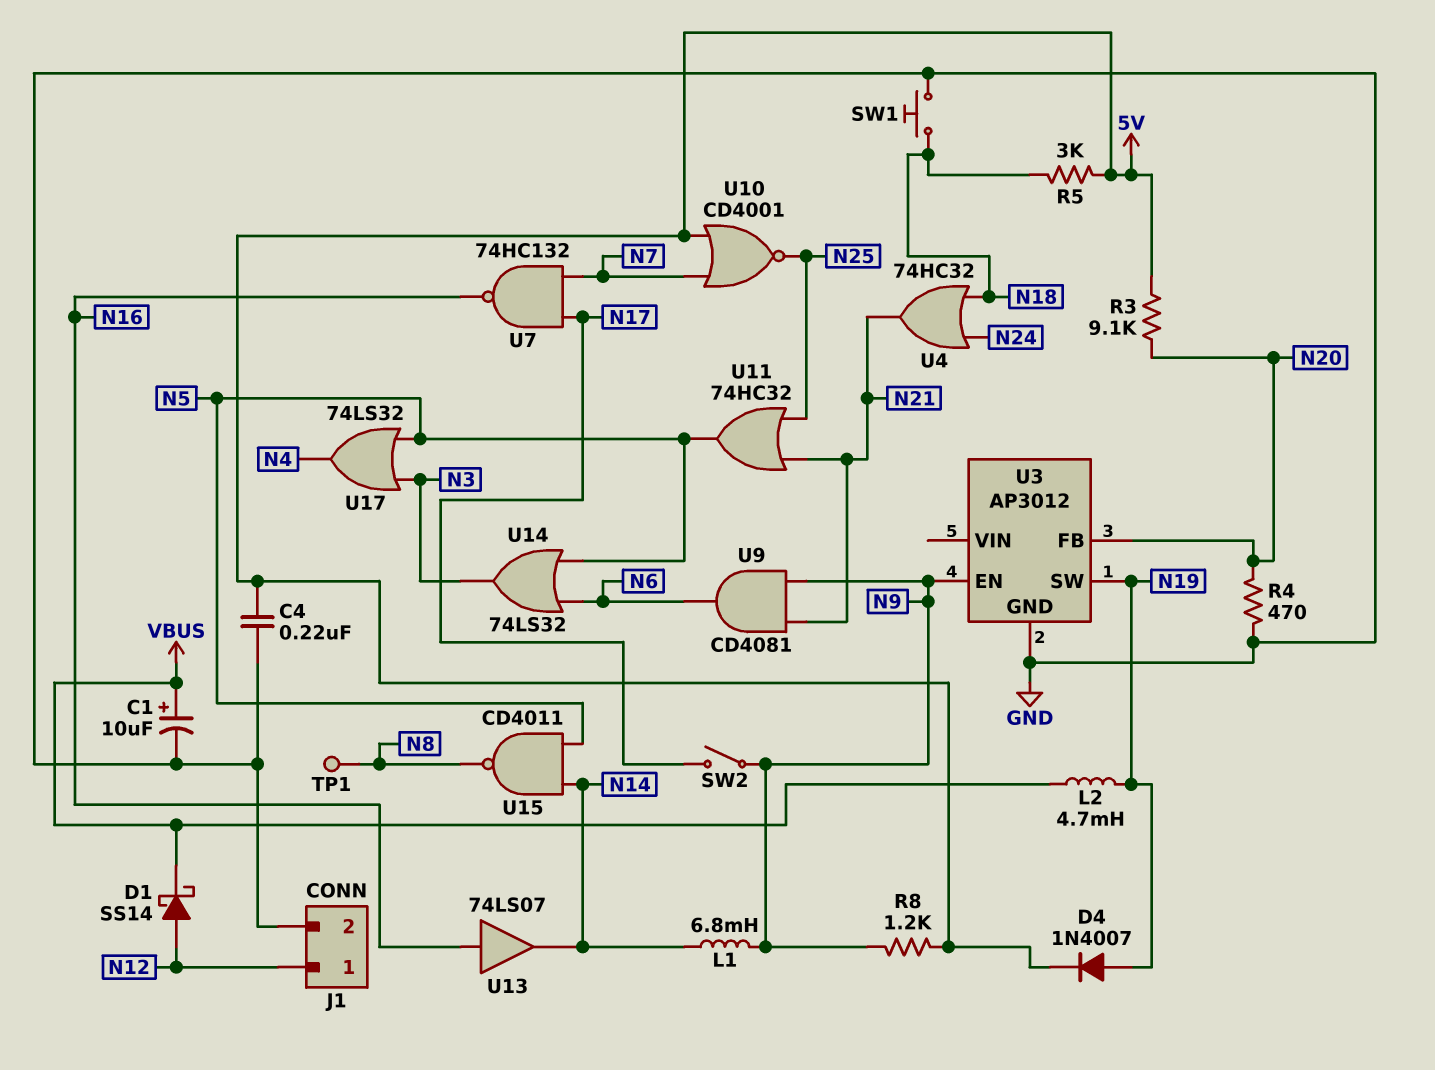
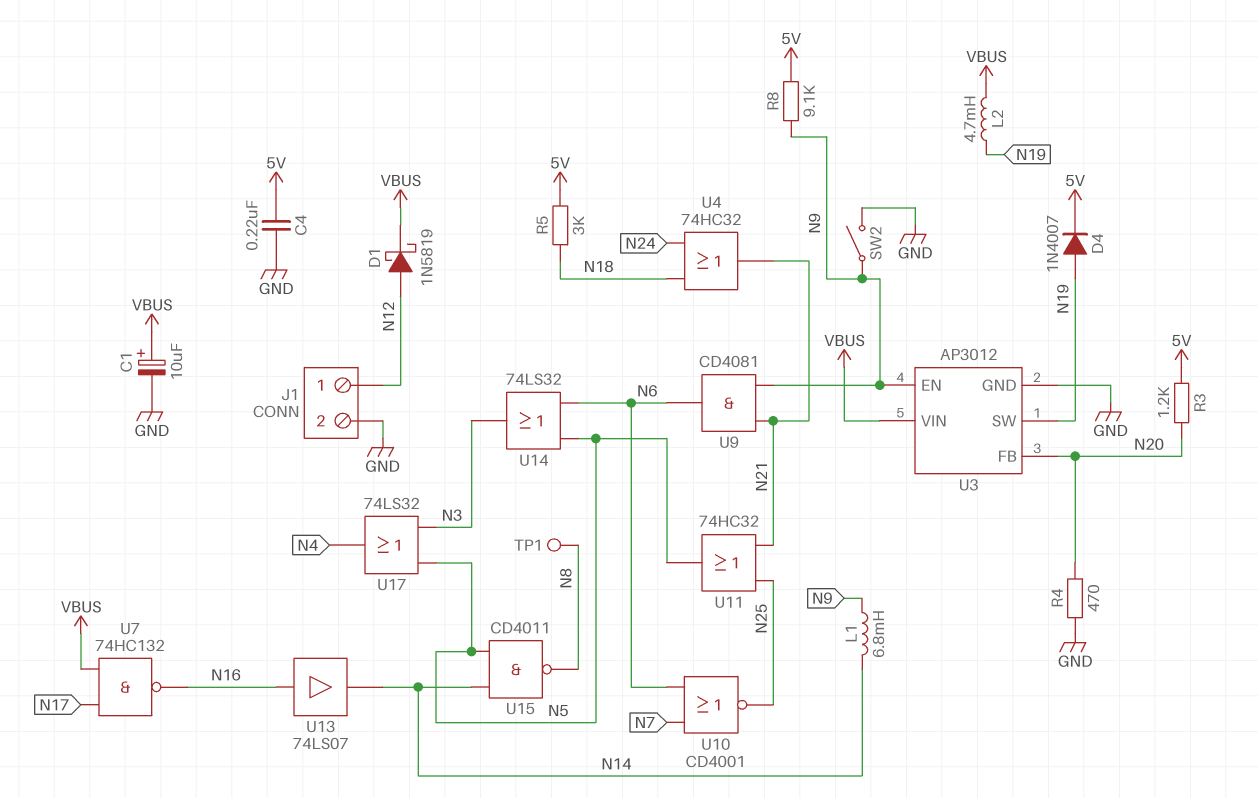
D1: schottky SS14 (A N12, K VBUS) -> schottky 1N5819 (A N12, K VBUS)
R3: 9.1k (5V, N20) -> 1.2k (5V, N20)
R8: 1.2k (5V, N9) -> 9.1k (5V, N9)
SW1: button (GND, N18) -> none
SW2: switch (N9, N17) -> switch (GND, N9)
U3 pin VIN: none -> VBUS
U7: NAND 74HC132 (in N7, in N17, out N16) -> NAND 74HC132 (in N17, in VBUS, out N16)
U10: NOR CD4001 (in 5V, in N7, out N25) -> NOR CD4001 (in N6, in N7, out N25)

